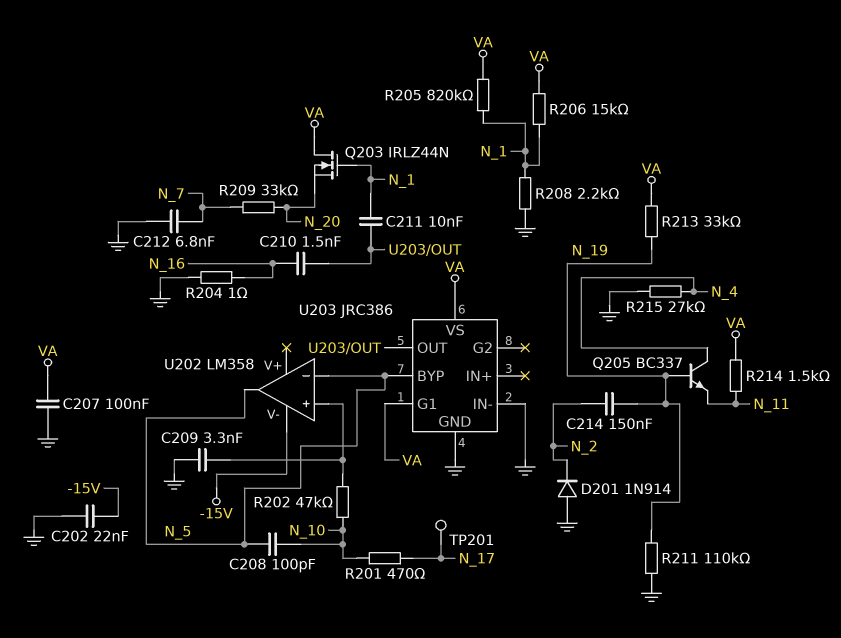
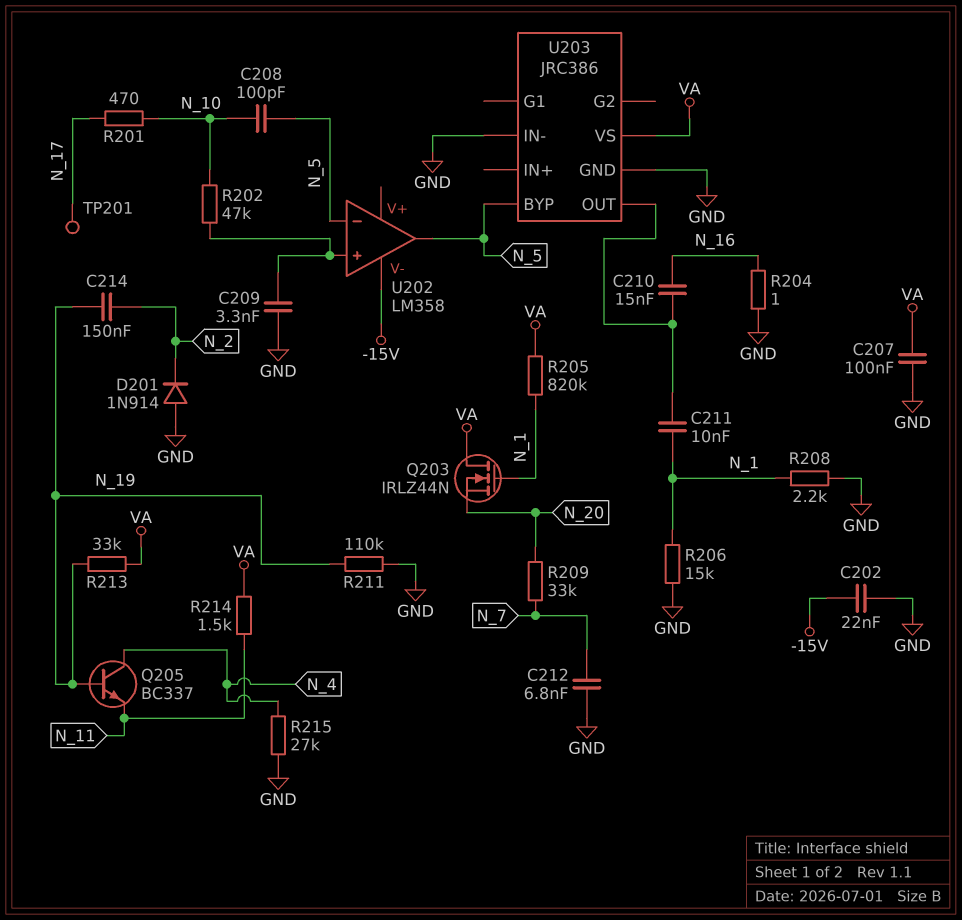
C210: 1.5nF (N_16, U203/OUT) -> 15nF (N_16, U203/OUT)
R206: 15k (N_1, VA) -> 15k (GND, N_1)
U203 pin G1: VA -> none

